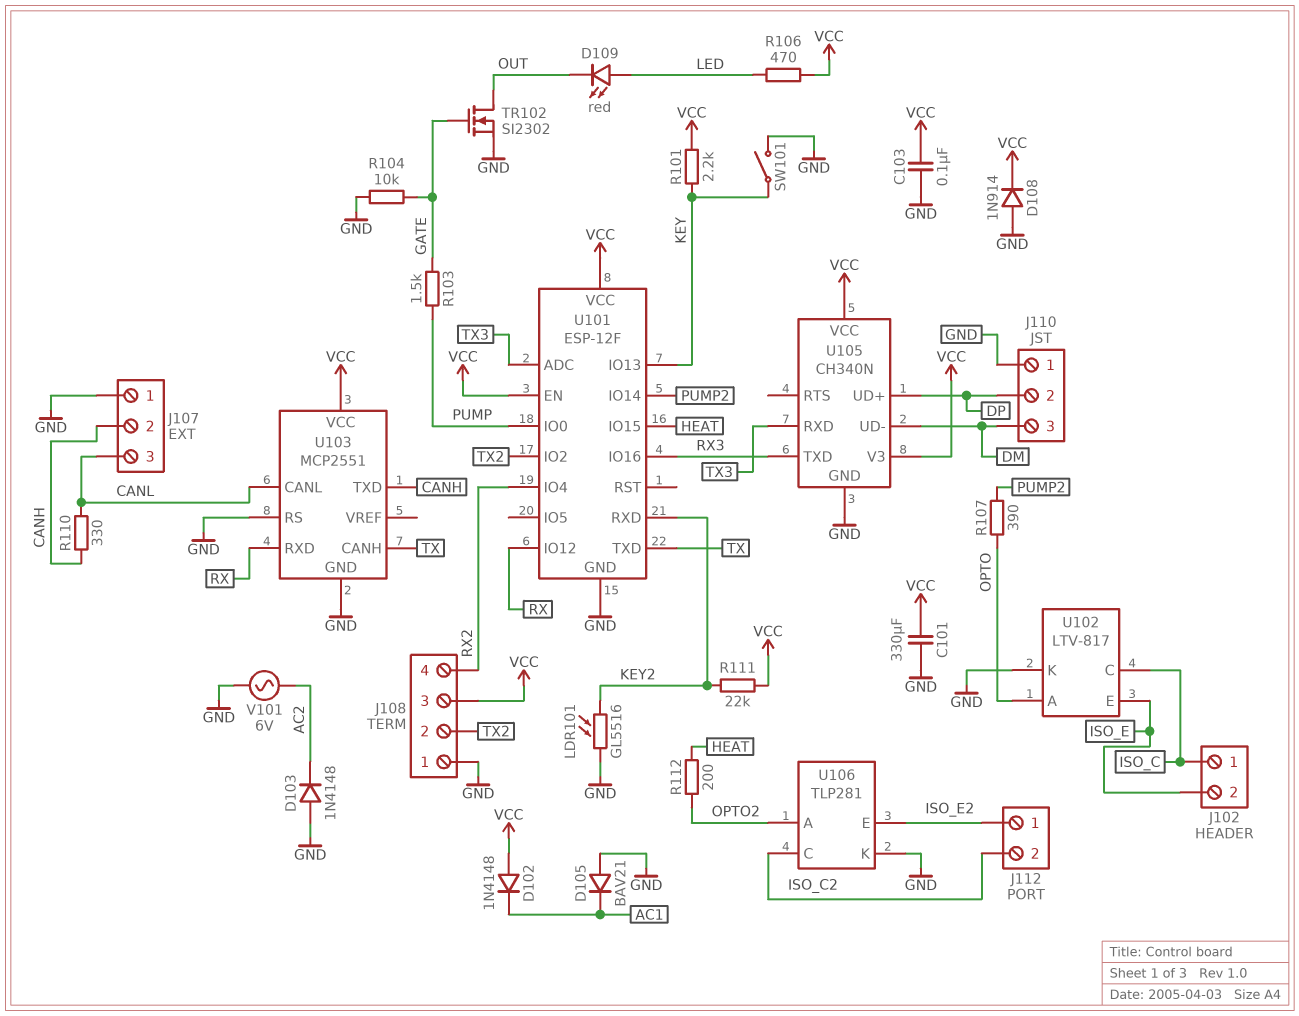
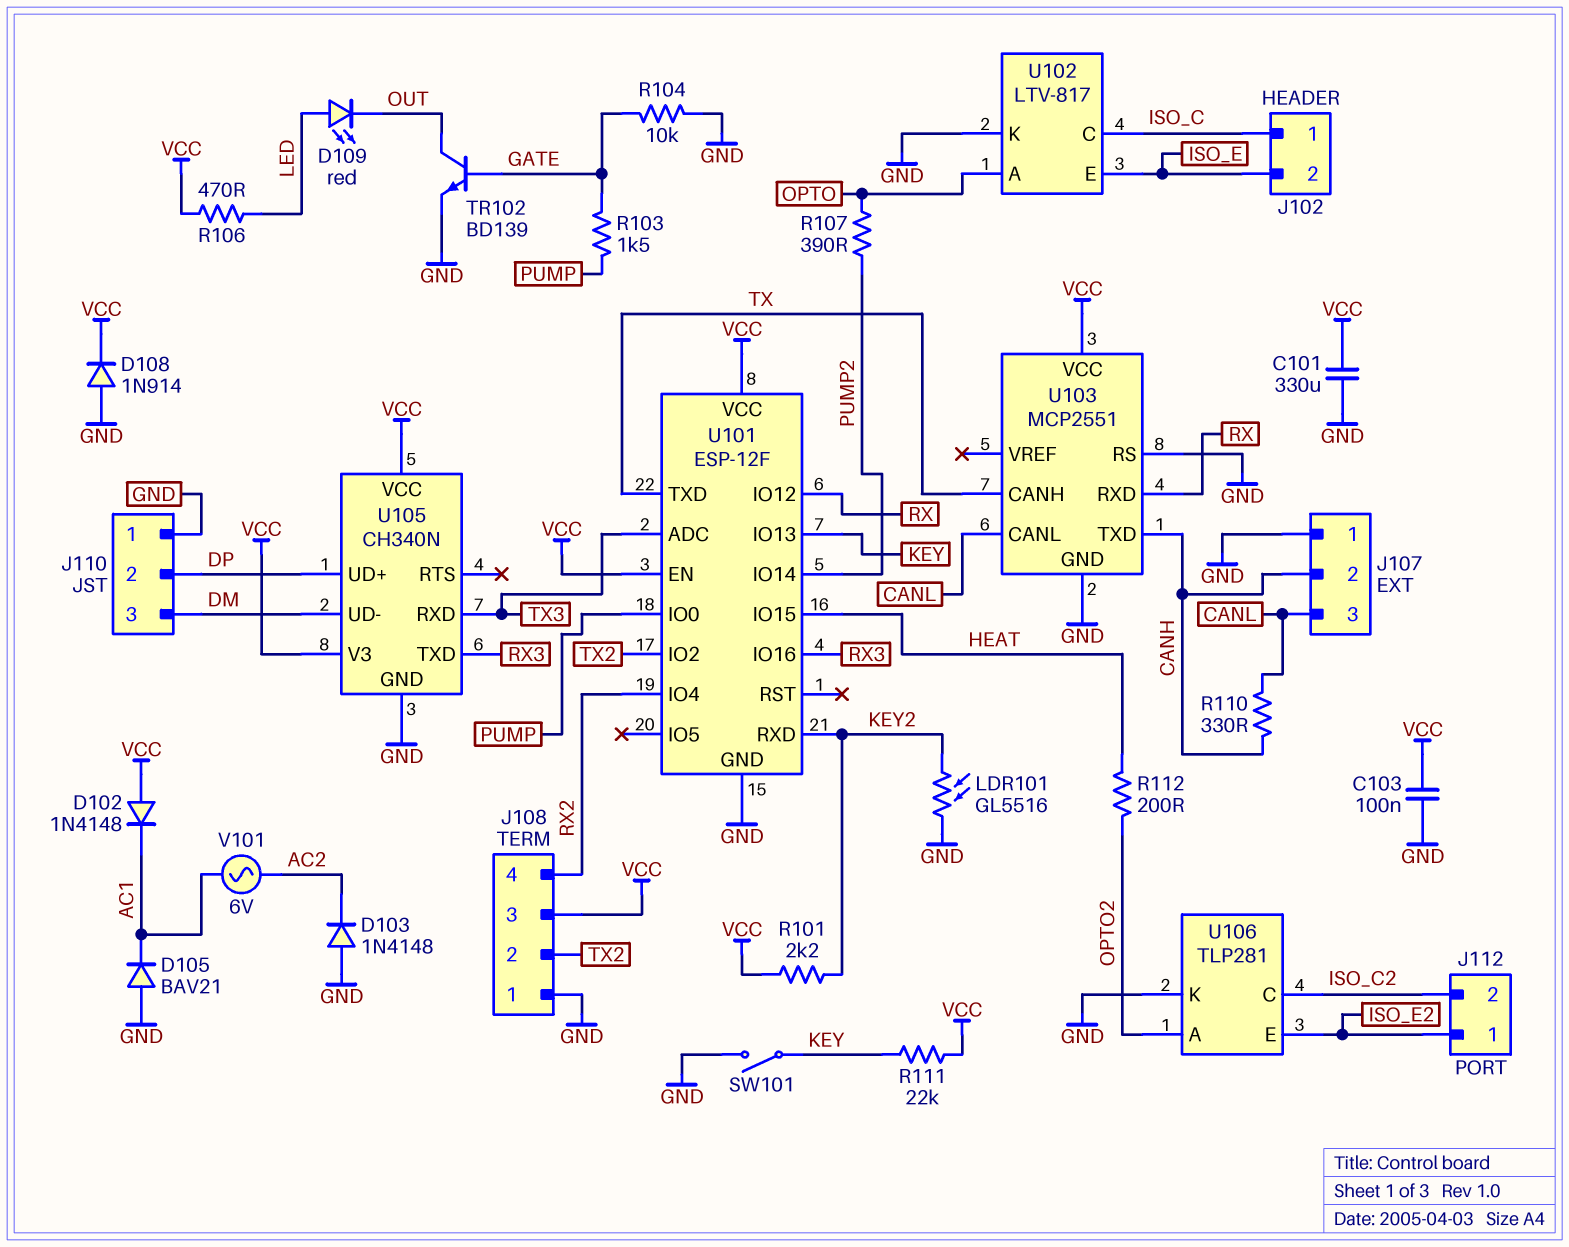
R101: 2.2k (KEY, VCC) -> 2.2k (KEY2, VCC)
R111: 22k (KEY2, VCC) -> 22k (KEY, VCC)
TR102: NMOS SI2302 (G GATE, D OUT, S GND) -> NPN BD139 (B GATE, C OUT, E GND)
V101: AC 6V (AC2, GND) -> AC 6V (AC1, AC2)

